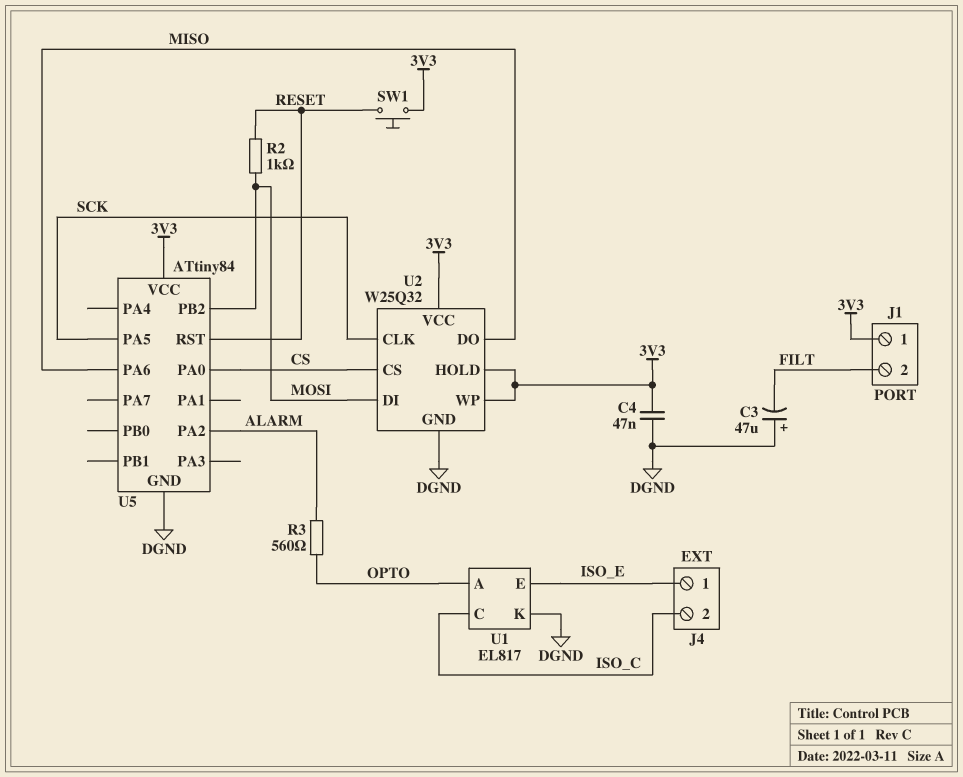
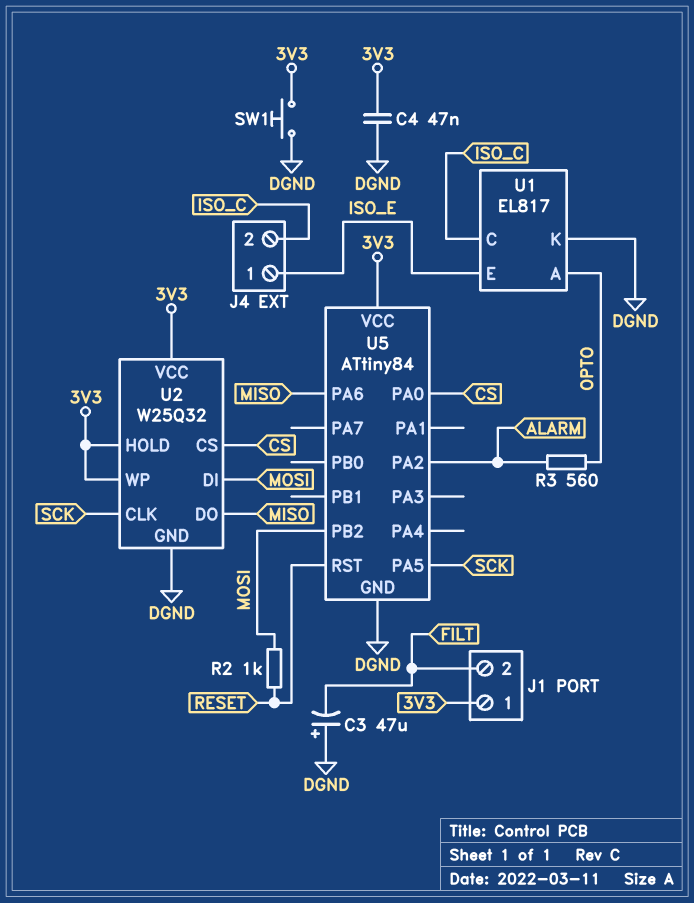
SW1: button (3V3, RESET) -> button (3V3, DGND)

